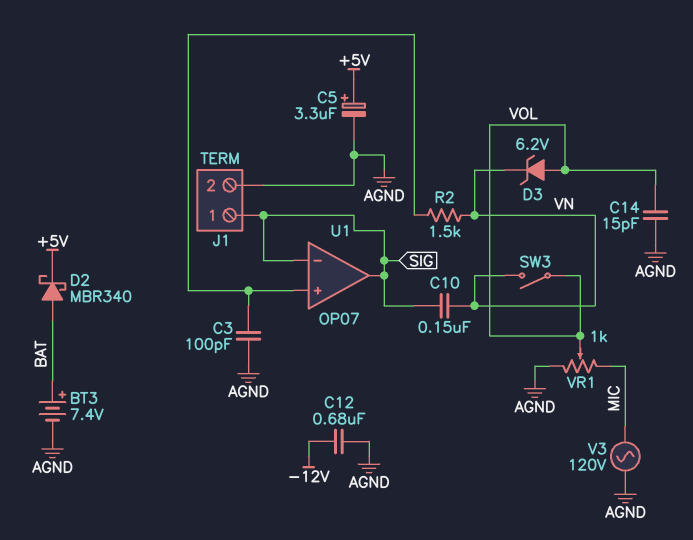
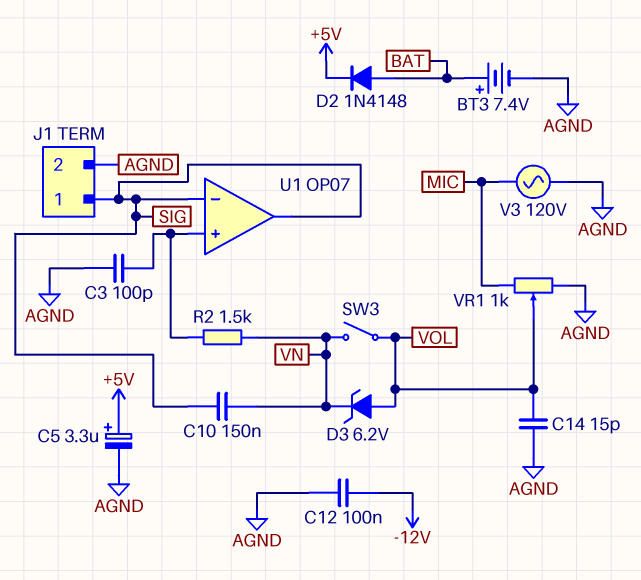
C12: 680nF (-12V, AGND) -> 100nF (-12V, AGND)
D2: schottky MBR340 (A BAT, K +5V) -> diode 1N4148 (A BAT, K +5V)

